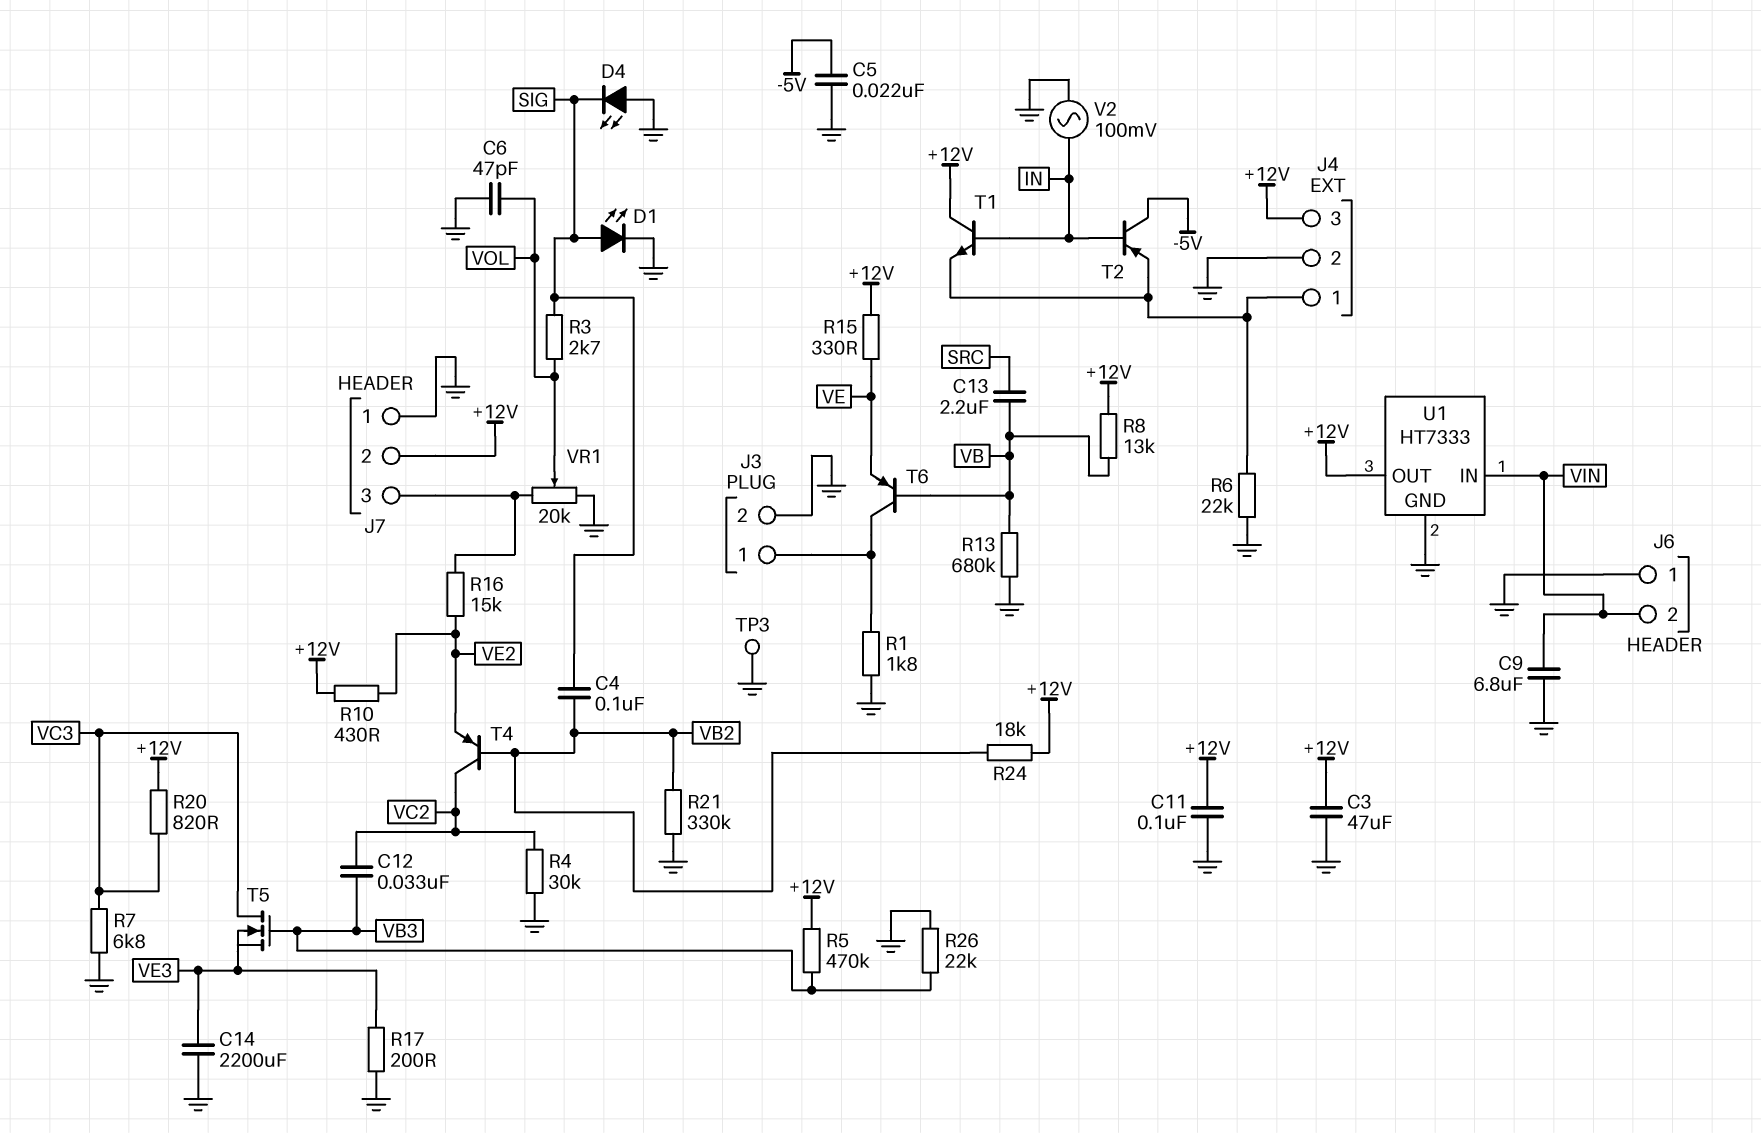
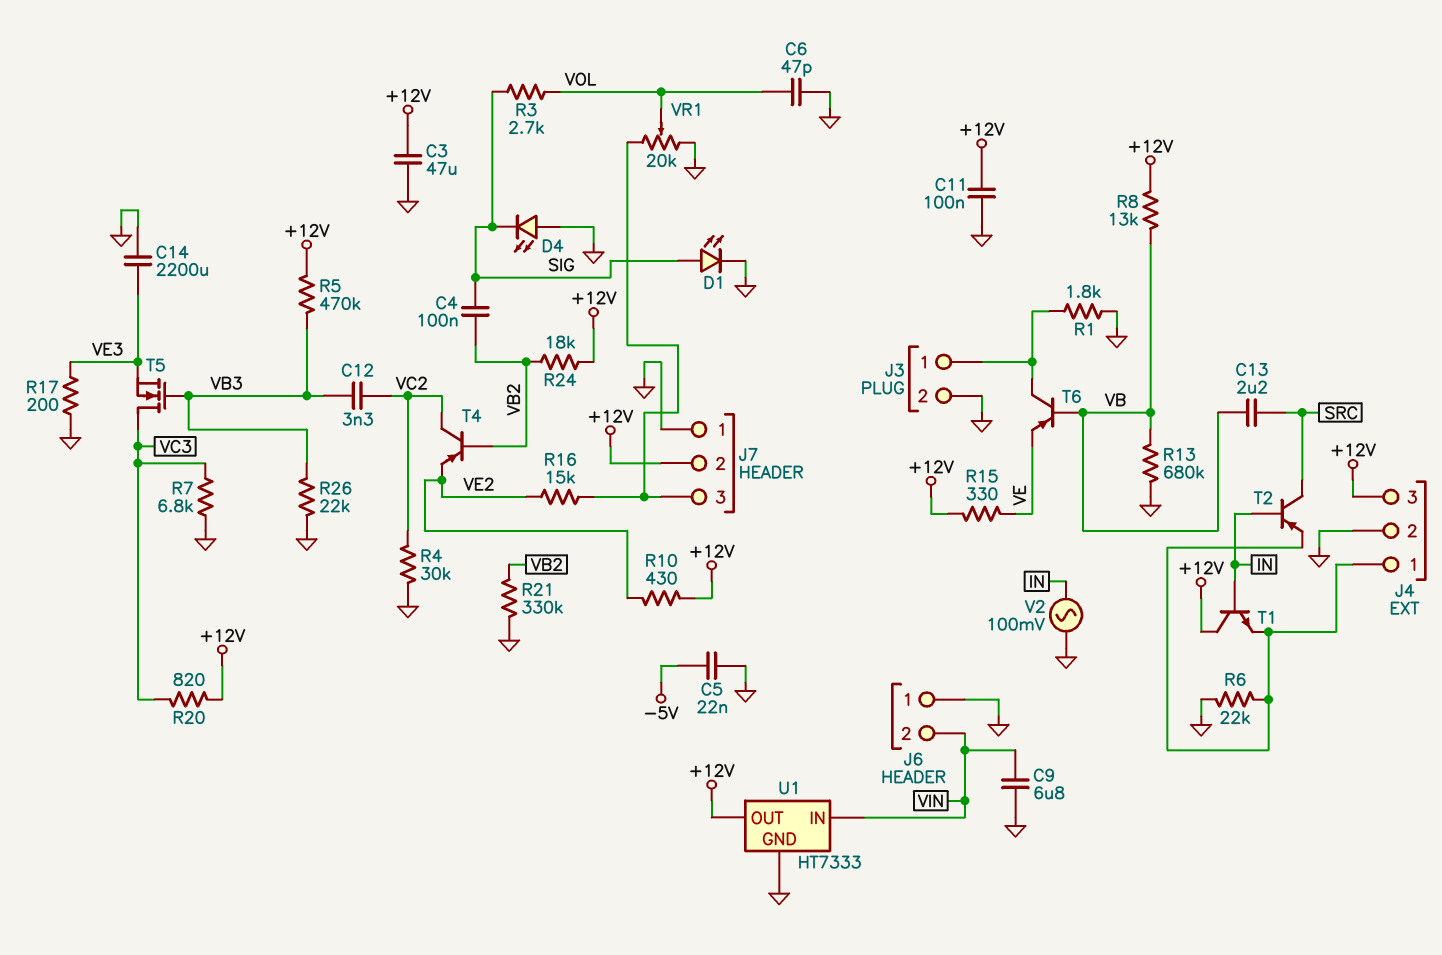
C12: 33nF (VB3, VC2) -> 3.3nF (VB3, VC2)
T2: PNP (B IN, C -5V, E J4/1) -> PNP (B IN, C SRC, E J4/1)
TP3: test point (GND) -> none

